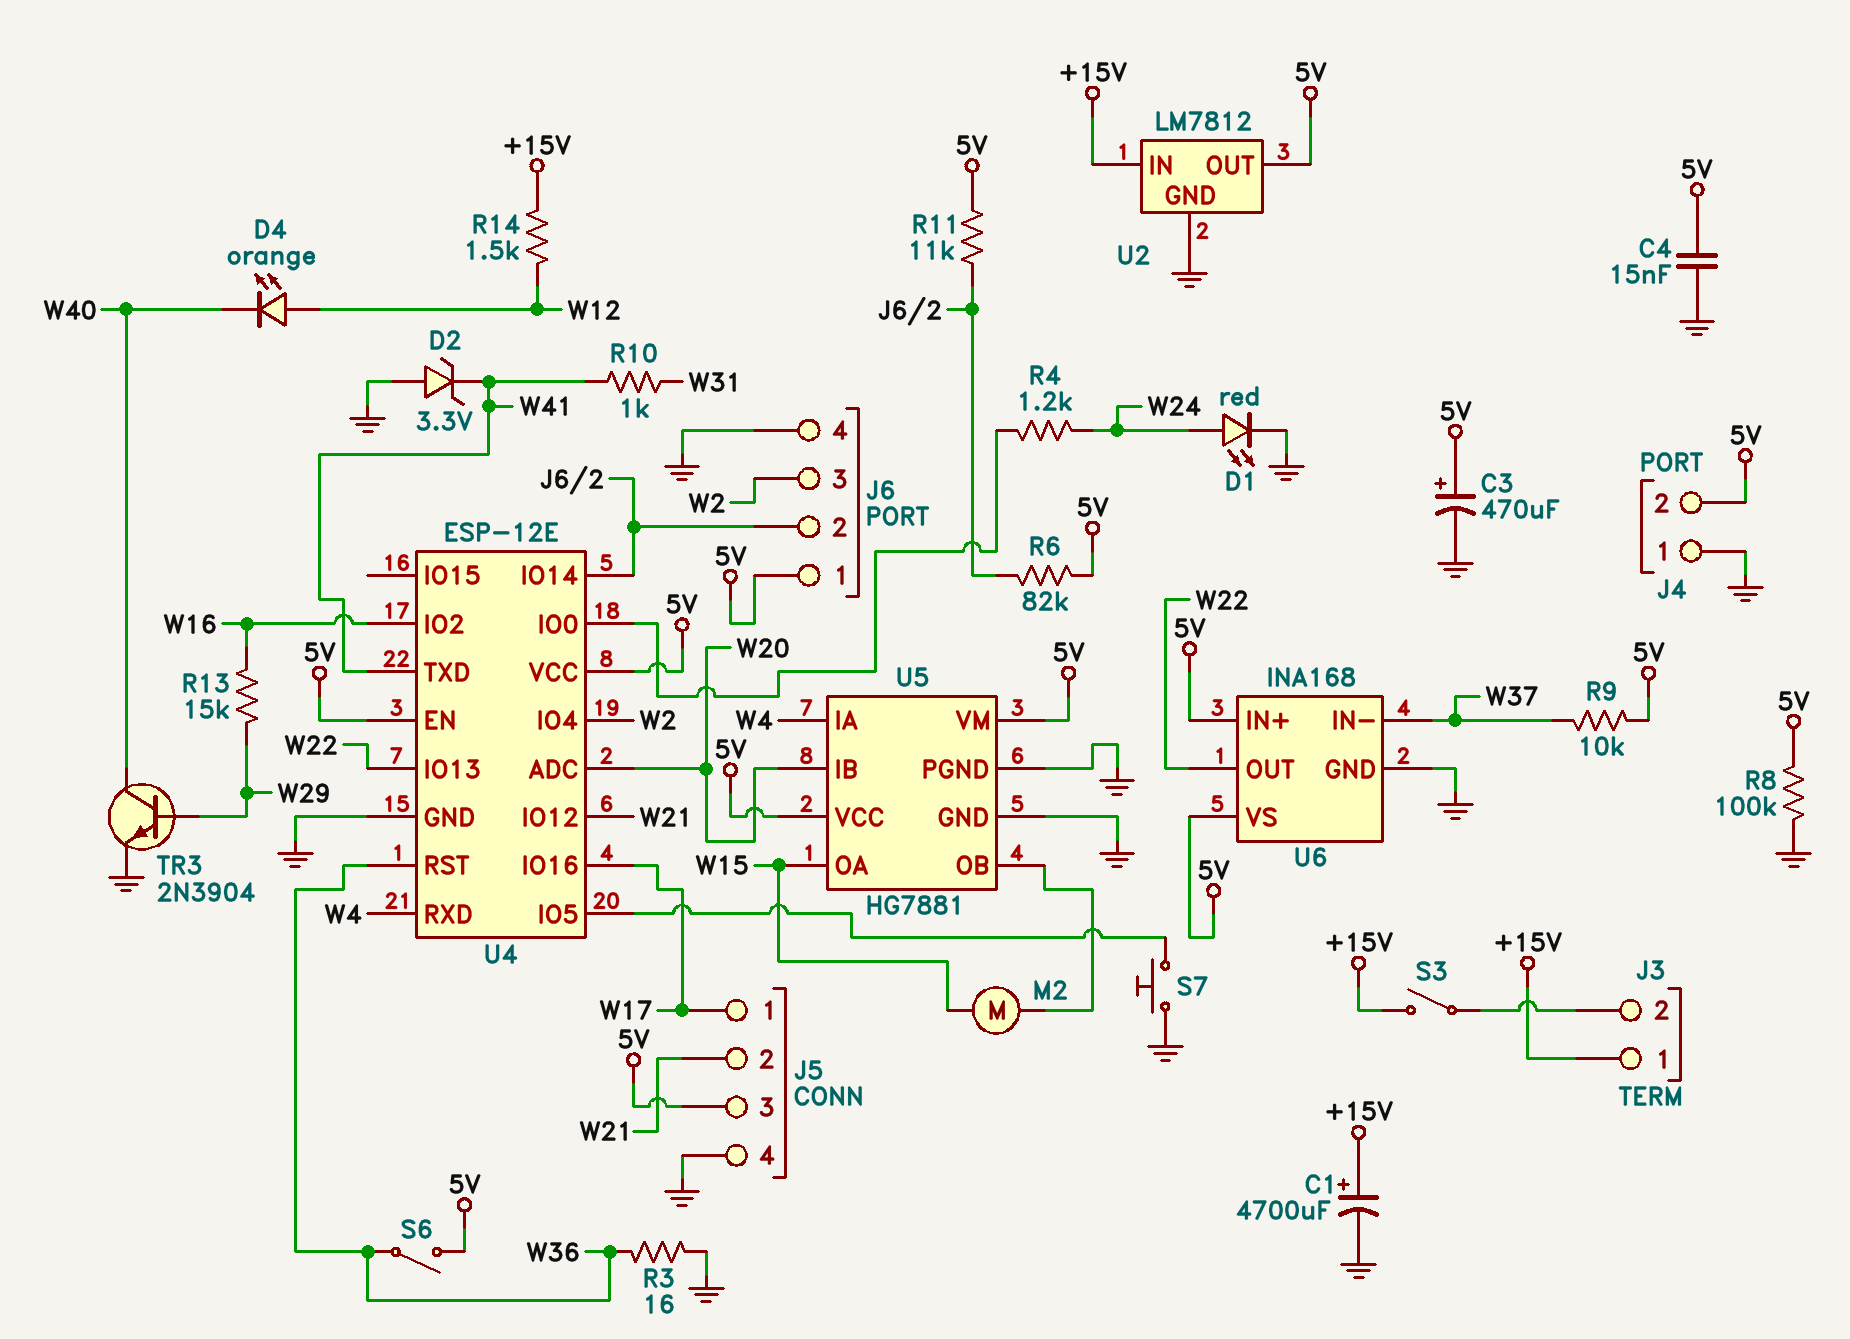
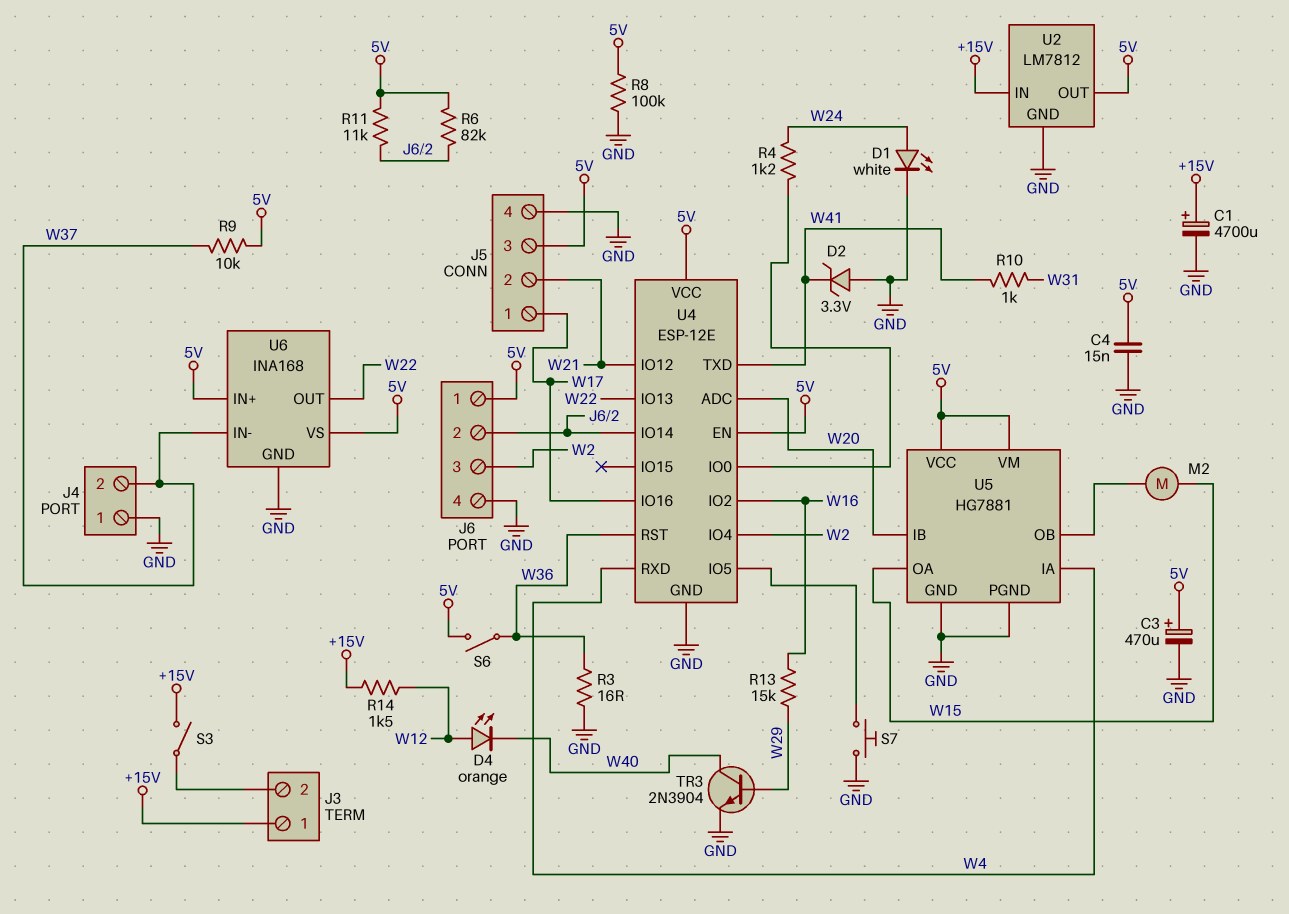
D1: LED red (A W24, K GND) -> LED white (A W24, K GND)
J4 pin 2: 5V -> W37

